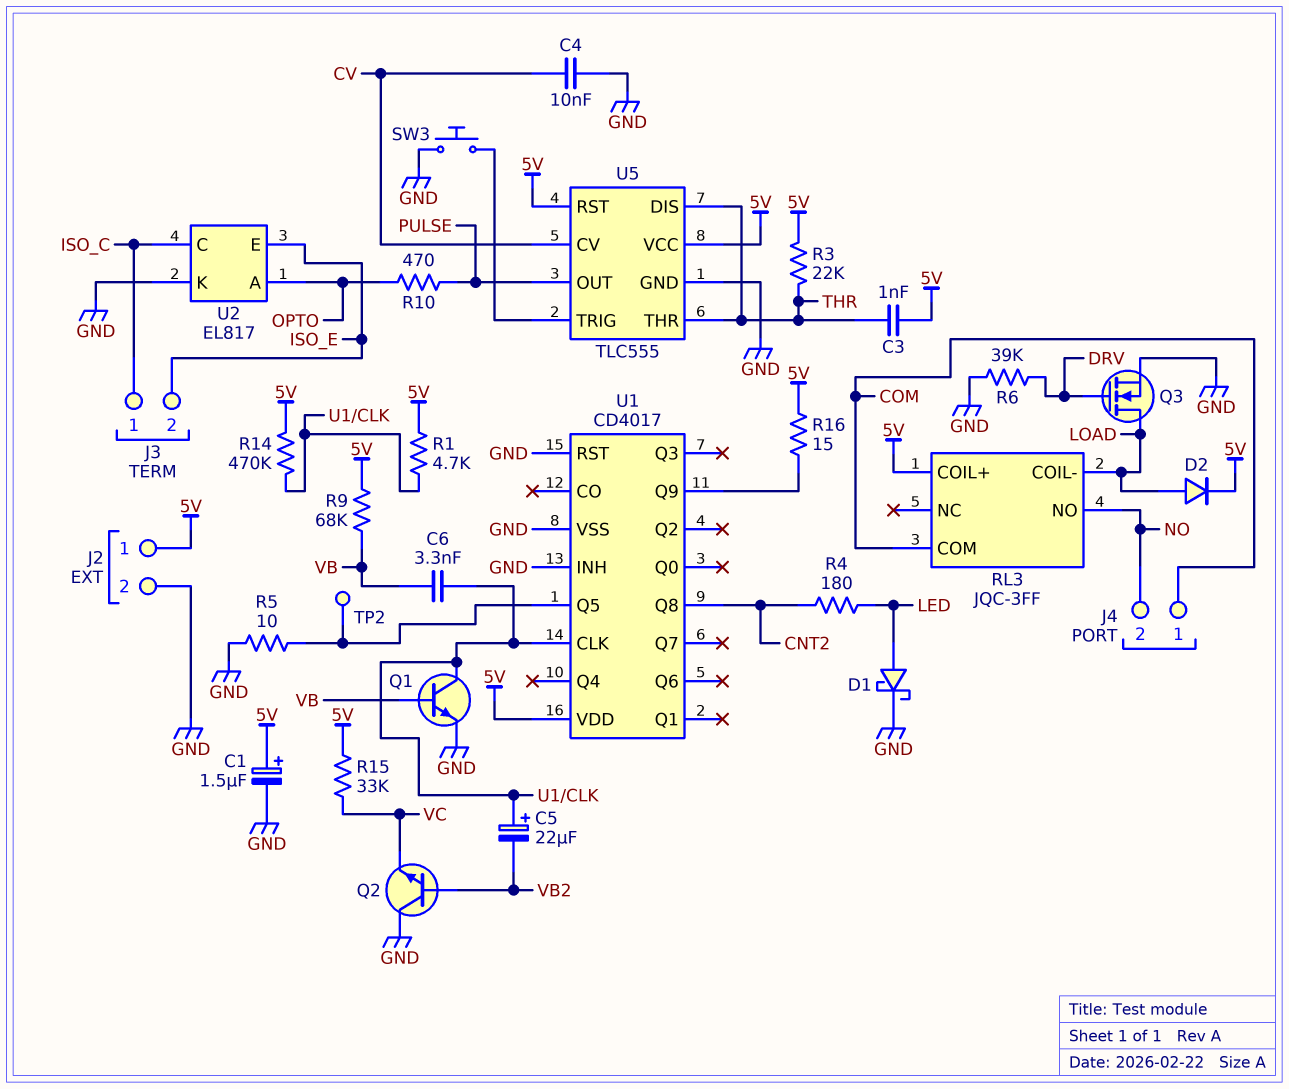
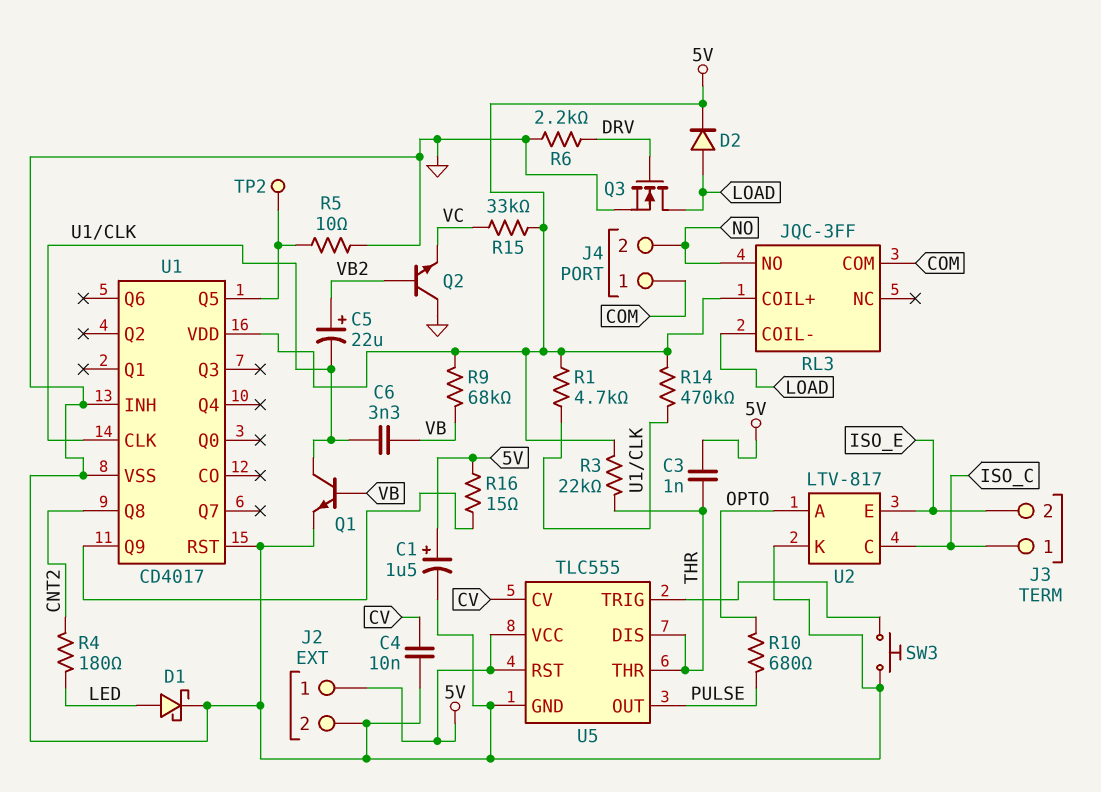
C5: 22uF (plus U1/CLK, minus VB2) -> 22uF (plus VB2, minus U1/CLK)
R6: 39k (DRV, GND) -> 2.2k (DRV, GND)
R10: 470 (OPTO, PULSE) -> 680 (OPTO, PULSE)
U2: EL817 -> LTV-817

